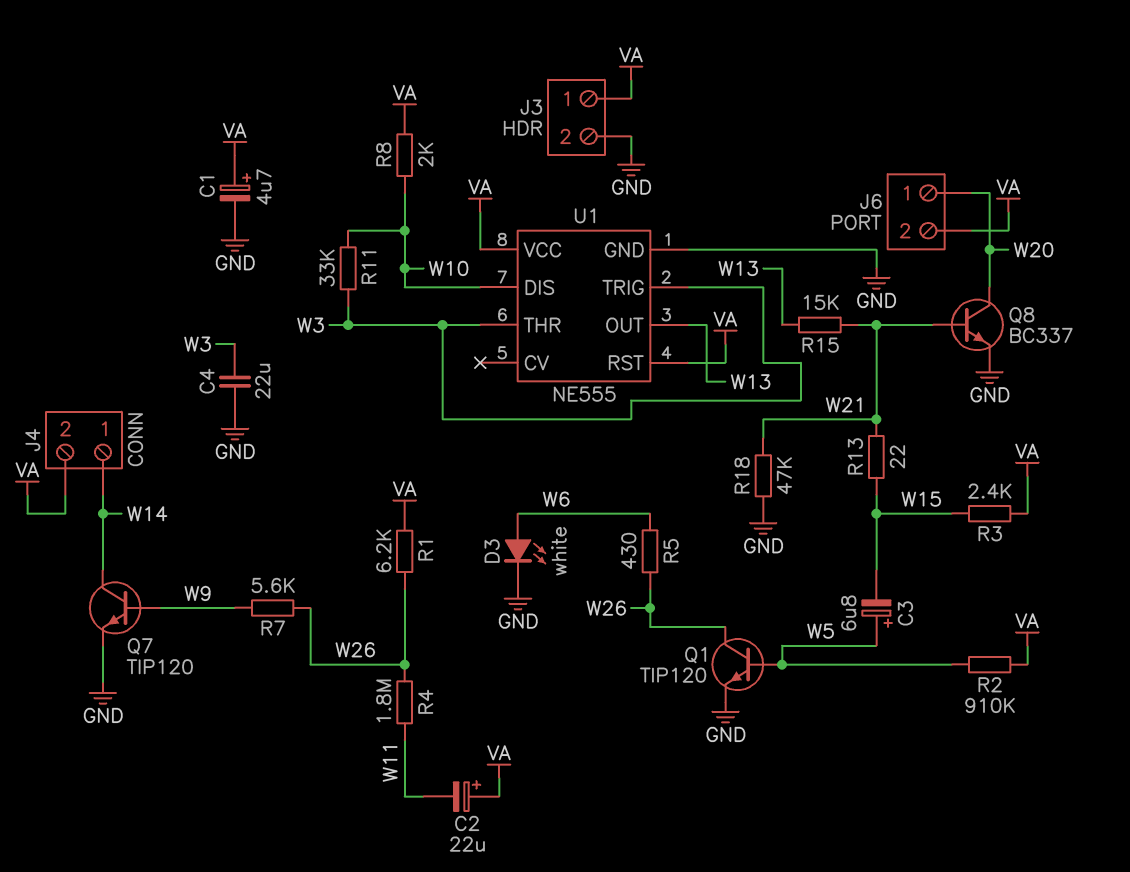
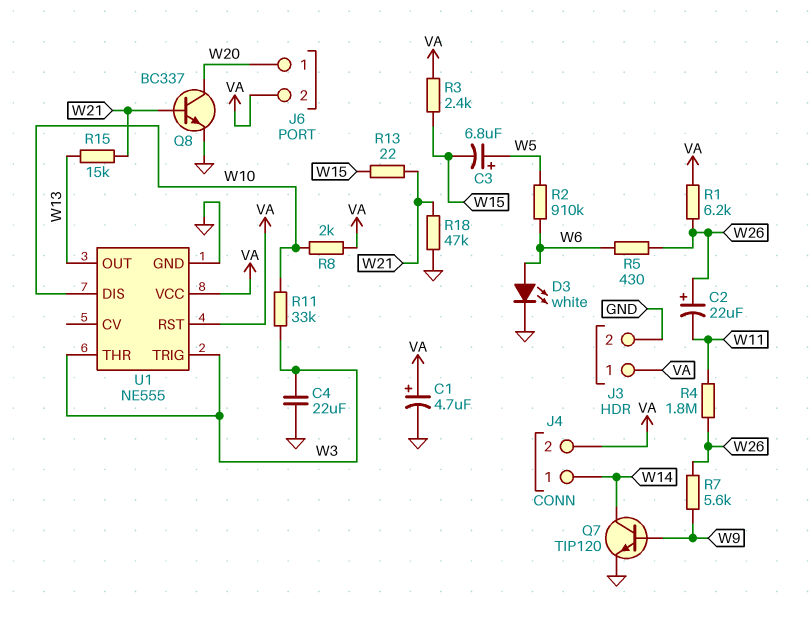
C2: 22uF (plus VA, minus W11) -> 22uF (plus W26, minus W11)
Q1: NPN TIP120 (B W5, C W26, E GND) -> none
R2: 910k (VA, W5) -> 910k (W5, W6)

